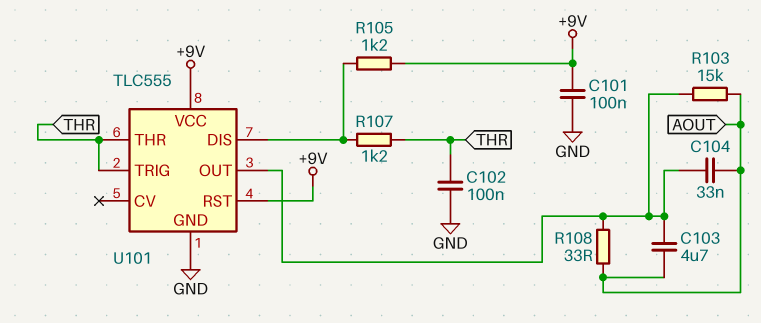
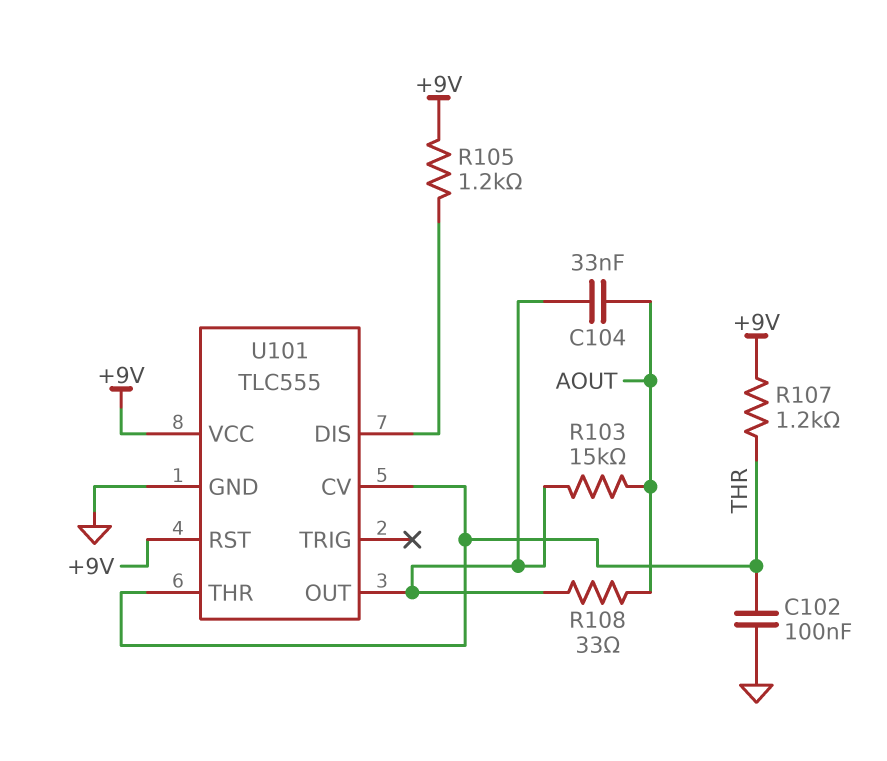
C101: 100nF (+9V, GND) -> none
C103: 4.7uF (AOUT, U101/OUT) -> none
R107: 1.2k (THR, U101/DIS) -> 1.2k (+9V, THR)
U101 pin CV: none -> THR
U101 pin TRIG: THR -> none

